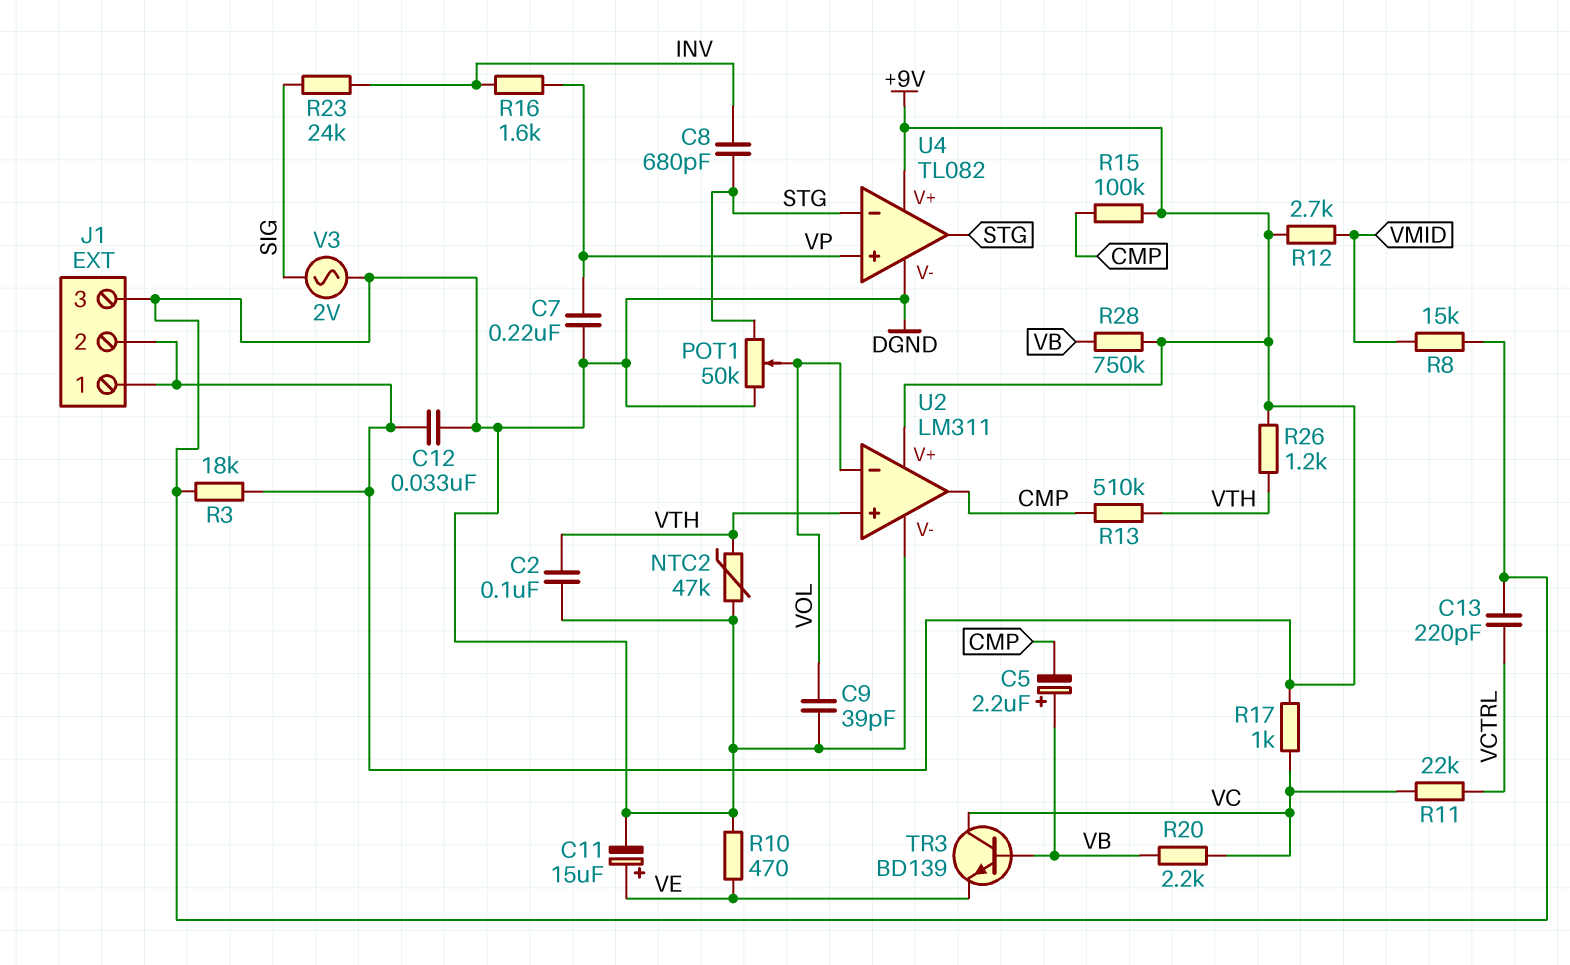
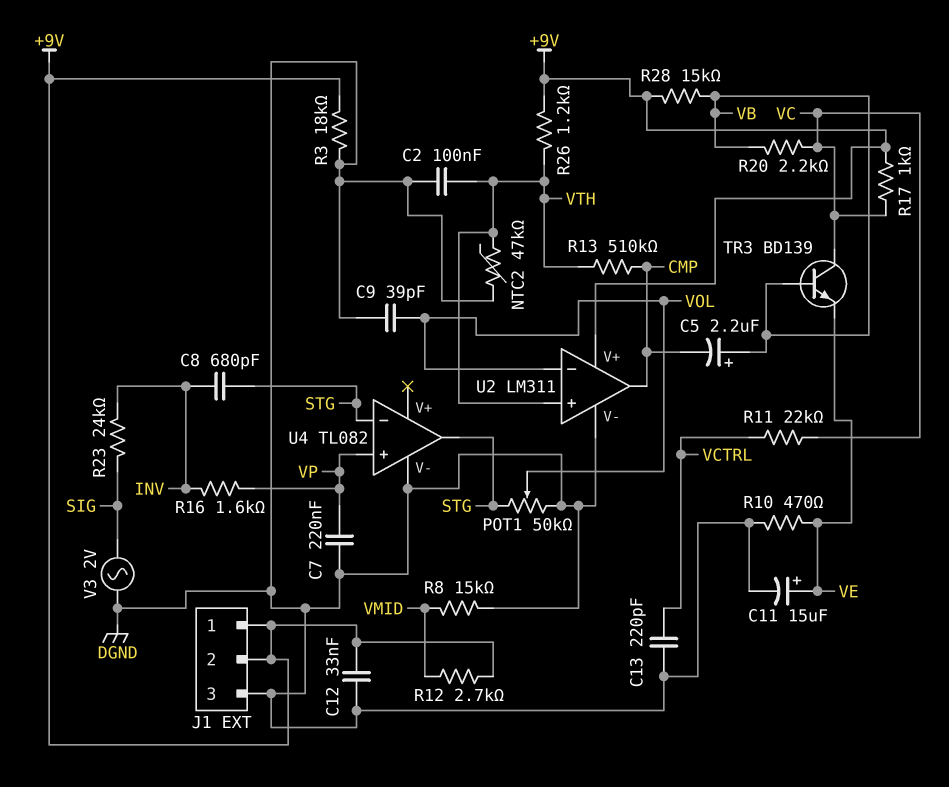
R15: 100k (+9V, CMP) -> none
R28: 750k (+9V, VB) -> 15k (+9V, VB)
U4 pin V+: +9V -> none

